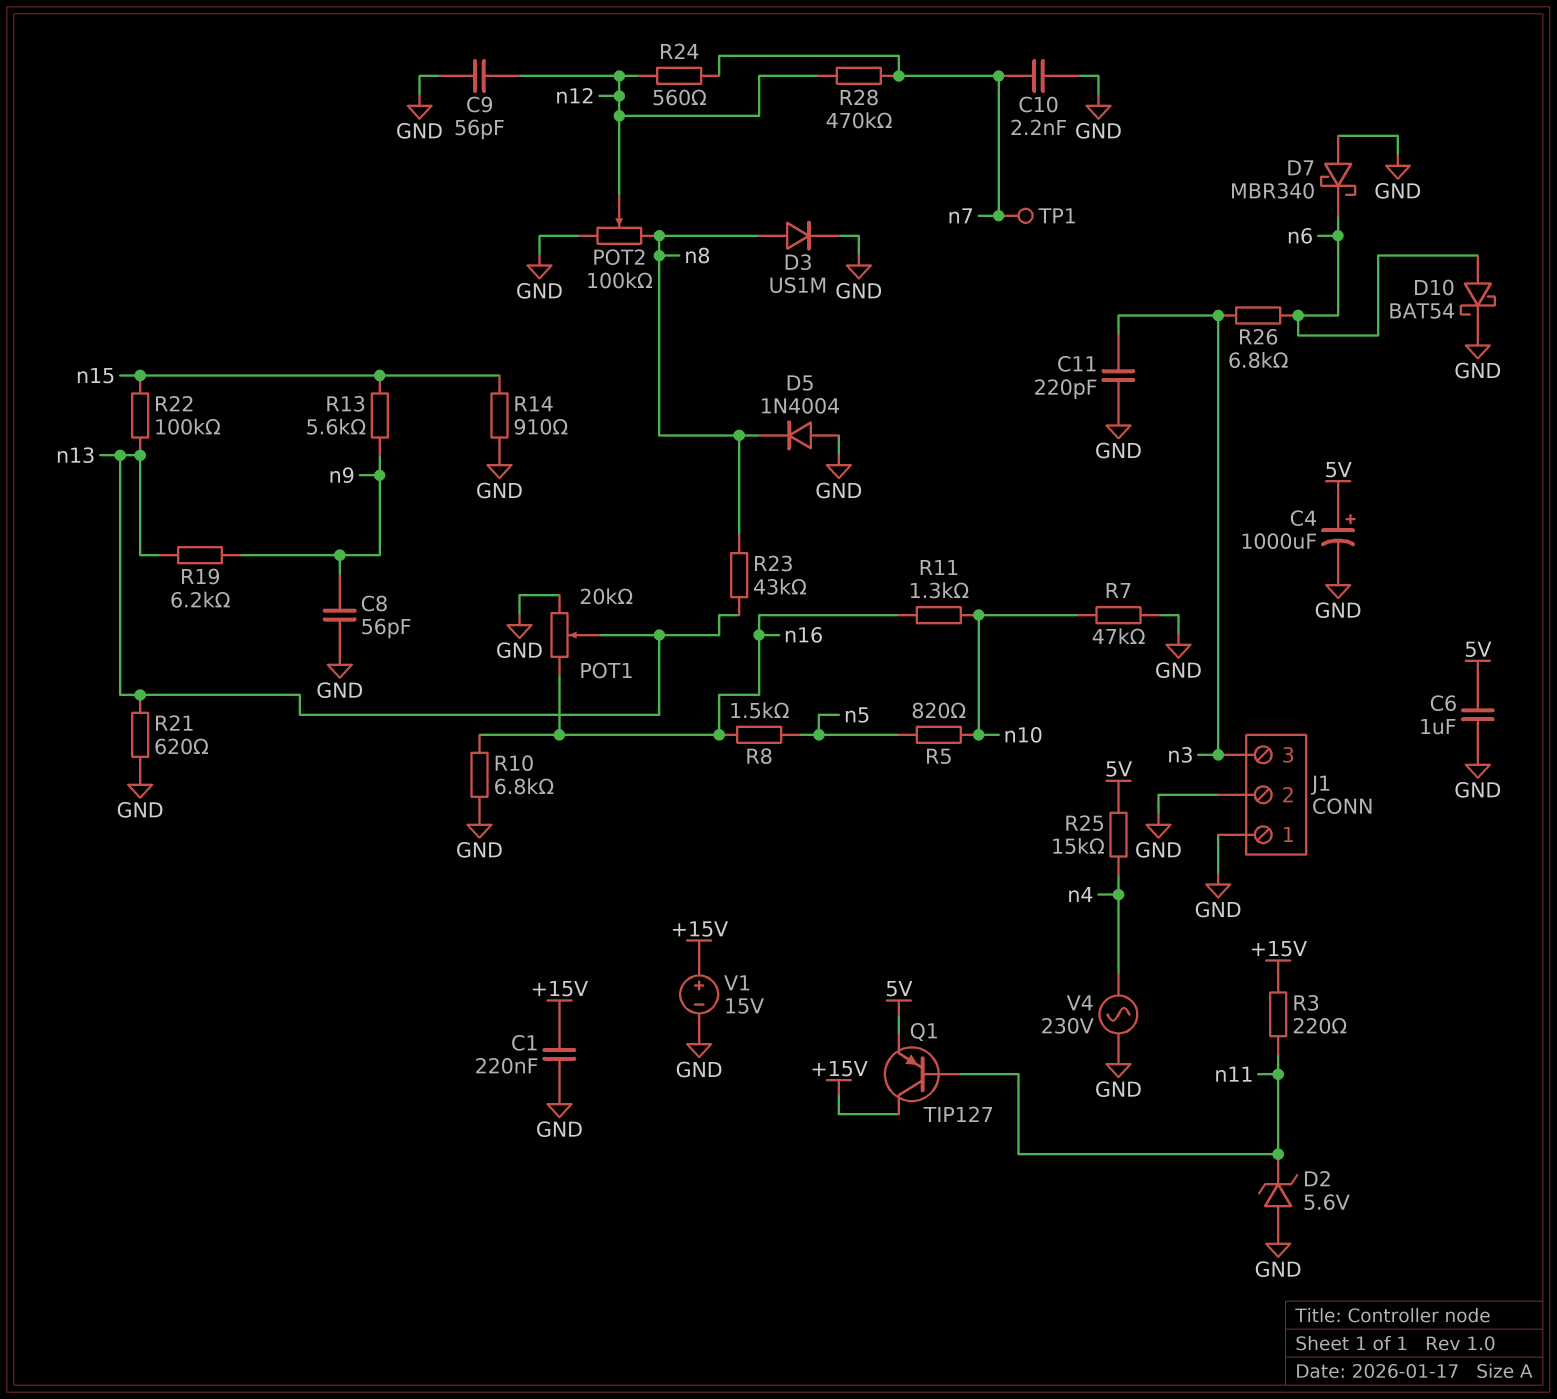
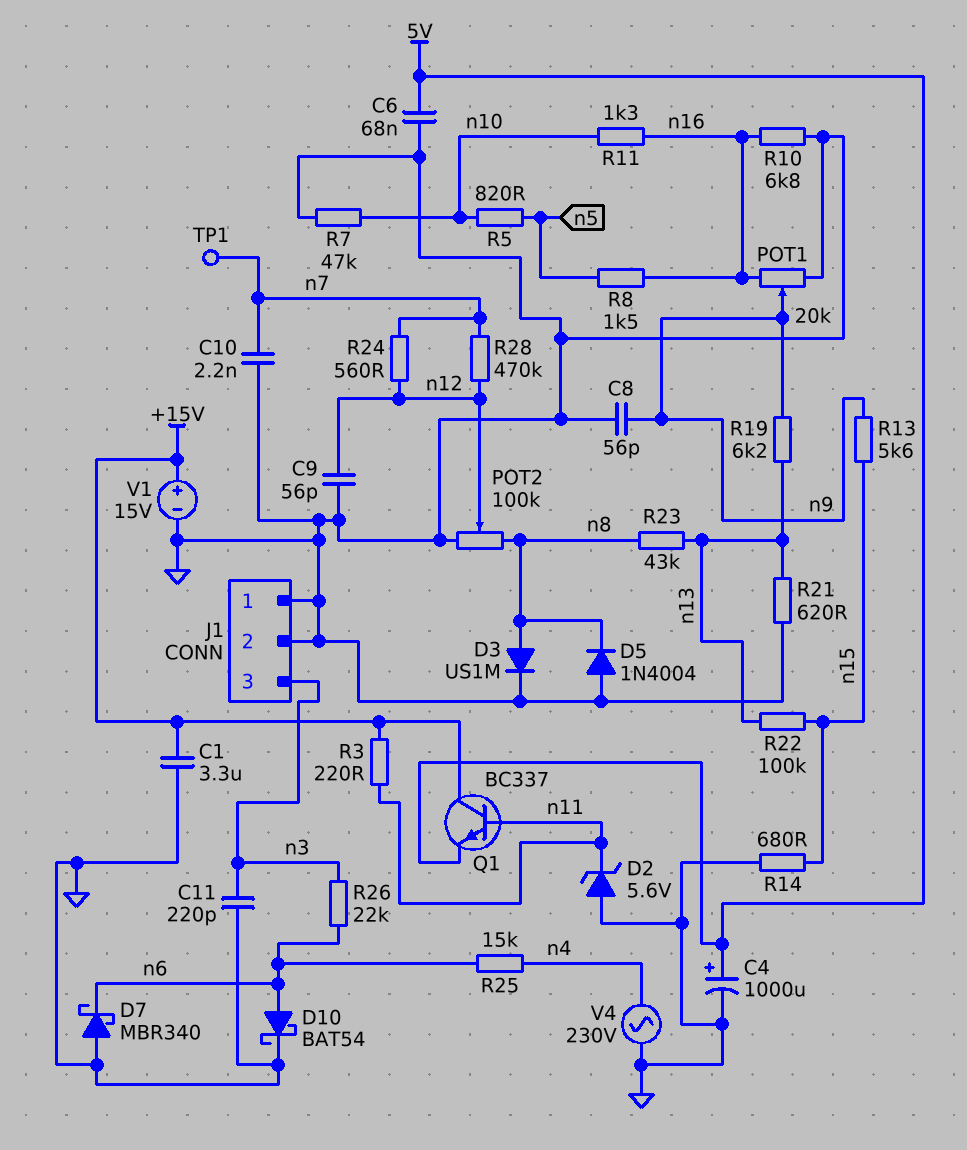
C1: 220nF (+15V, GND) -> 3.3uF (+15V, GND)
C6: 1uF (5V, GND) -> 68nF (5V, GND)
POT1: 20k (GND, n16, wiper n13) -> 20k (GND, n16, wiper n9)
Q1: PNP TIP127 (B n11, C +15V, E 5V) -> NPN BC337 (B n11, C +15V, E 5V)
R14: 910 (GND, n15) -> 680 (GND, n15)
R25: 15k (5V, n4) -> 15k (n4, n6)
R26: 6.8k (n3, n6) -> 22k (n3, n6)

